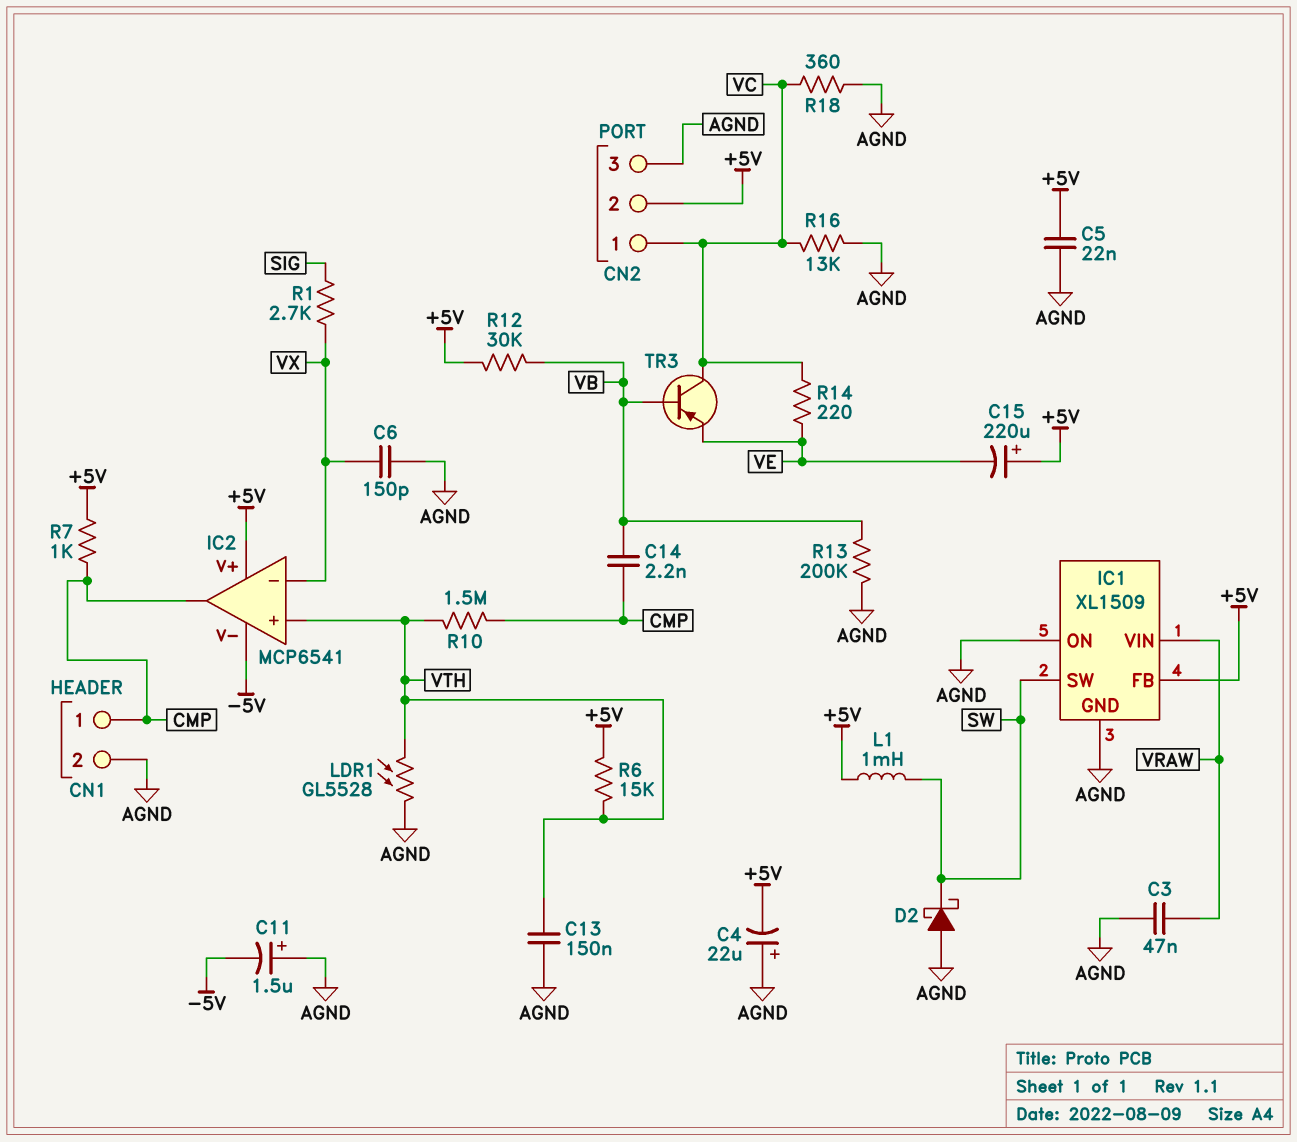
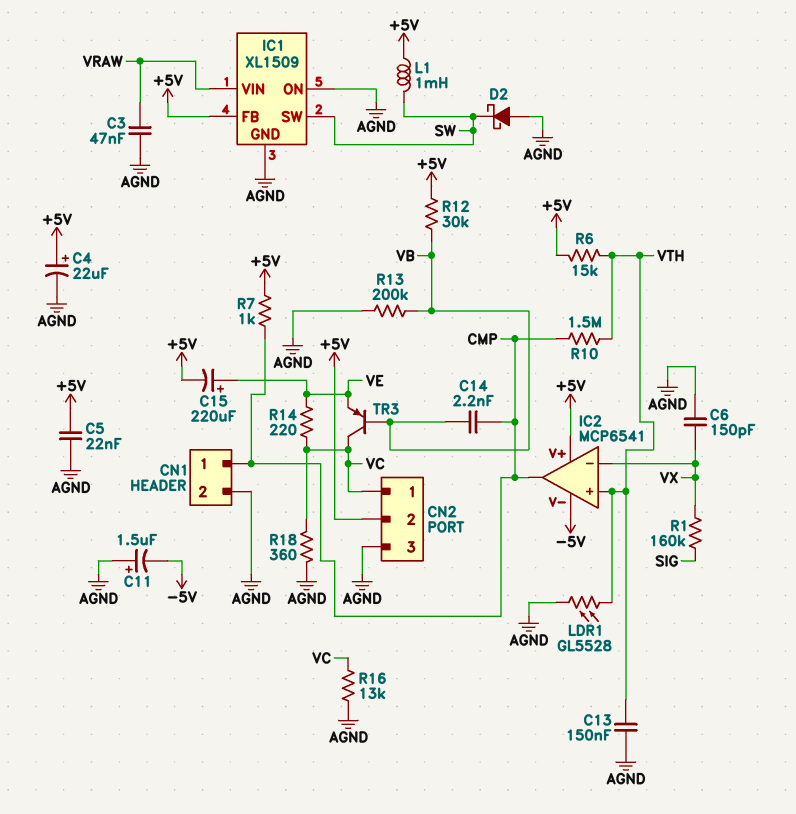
C4: 22uF (plus AGND, minus +5V) -> 22uF (plus +5V, minus AGND)
C15: 220uF (plus +5V, minus VE) -> 220uF (plus VE, minus +5V)
R1: 2.7k (SIG, VX) -> 160k (SIG, VX)

